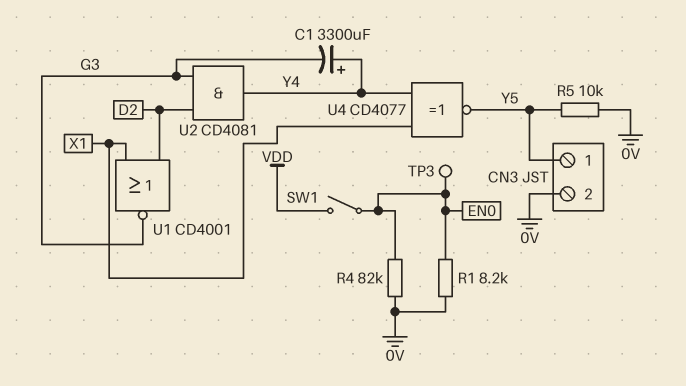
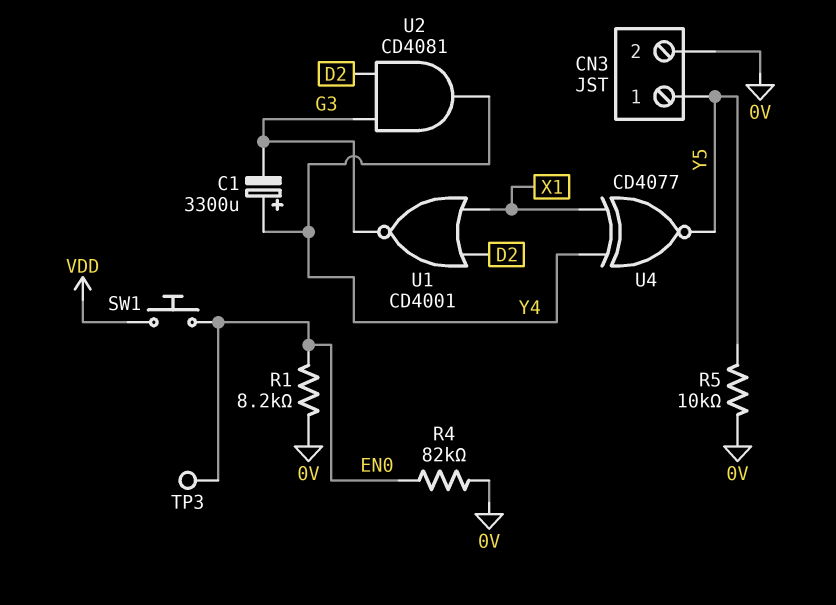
SW1: switch (EN0, VDD) -> button (EN0, VDD)

